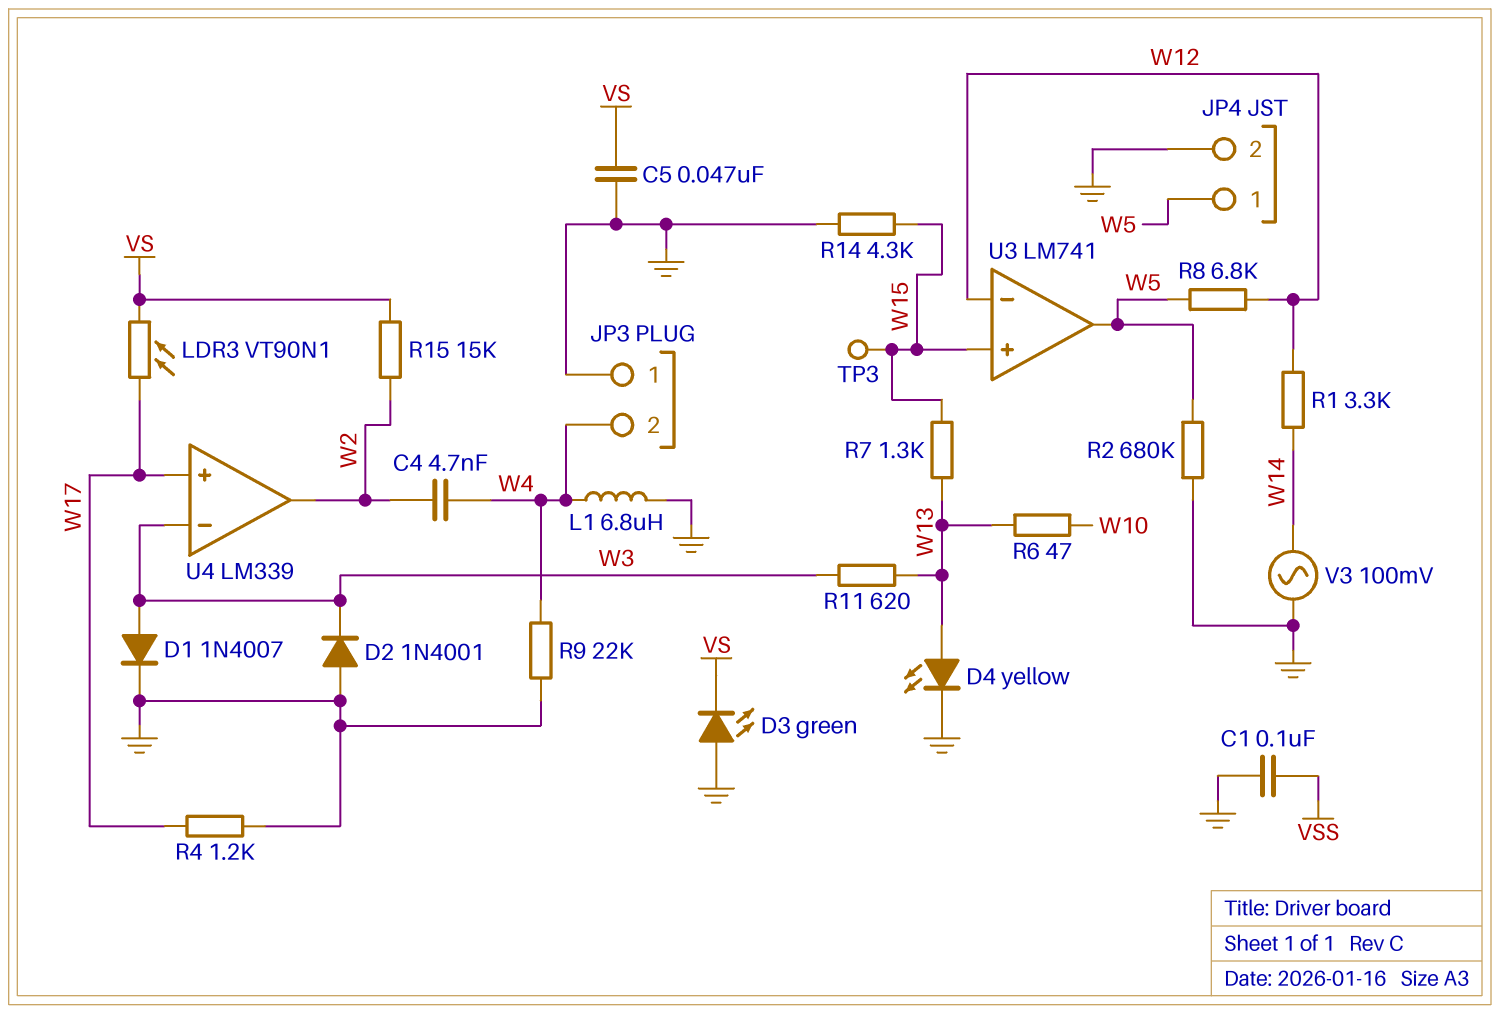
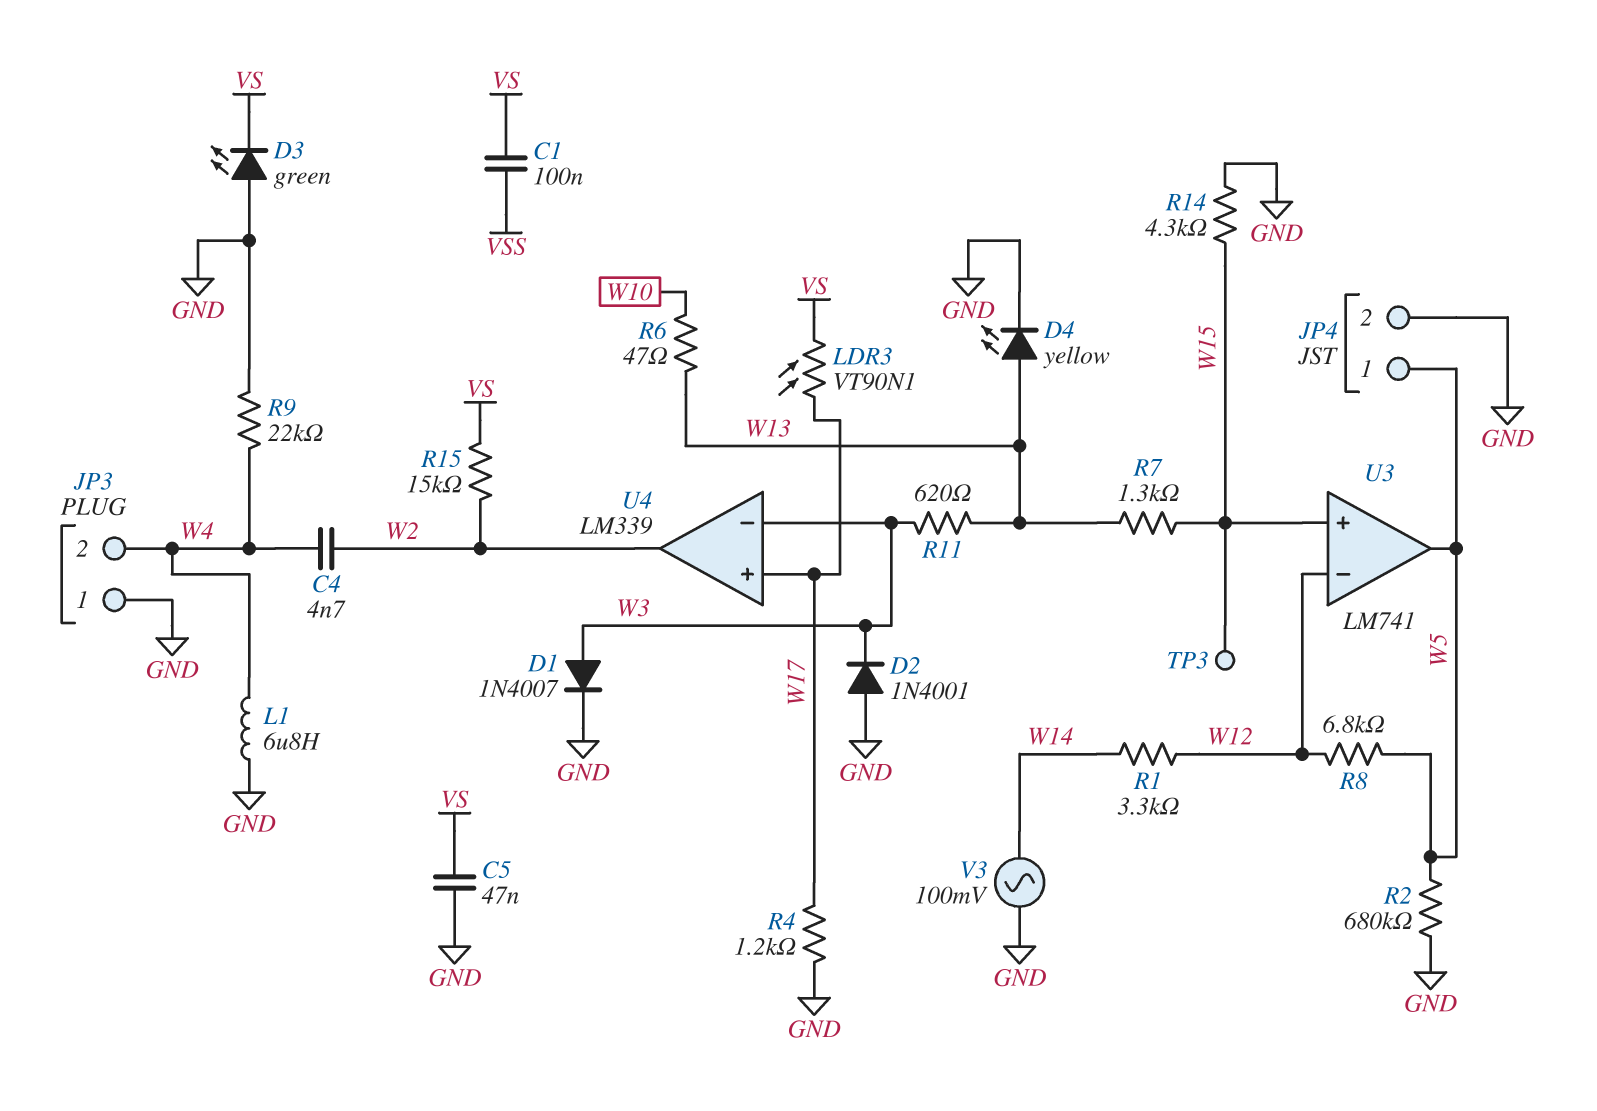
C1: 100nF (GND, VSS) -> 100nF (VS, VSS)

